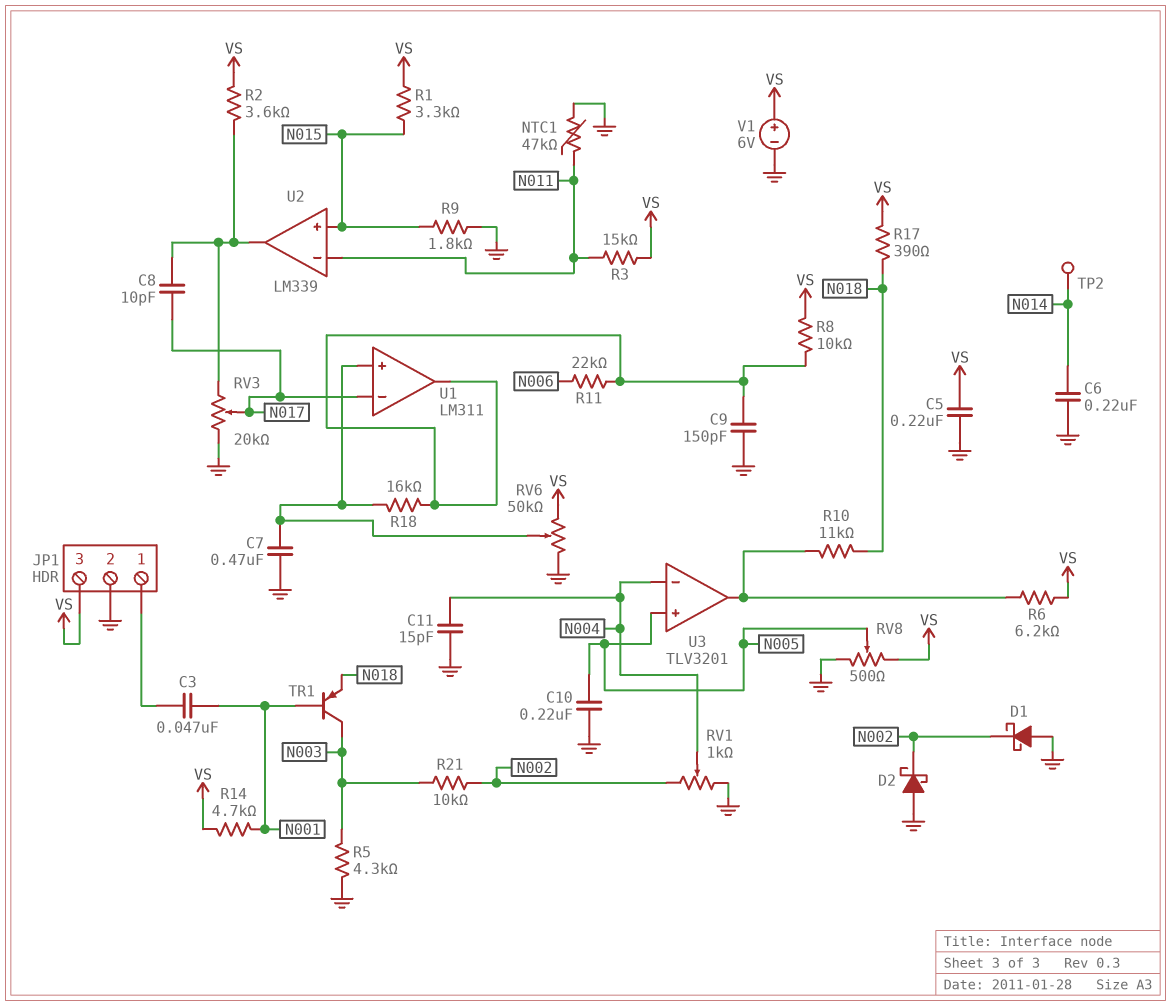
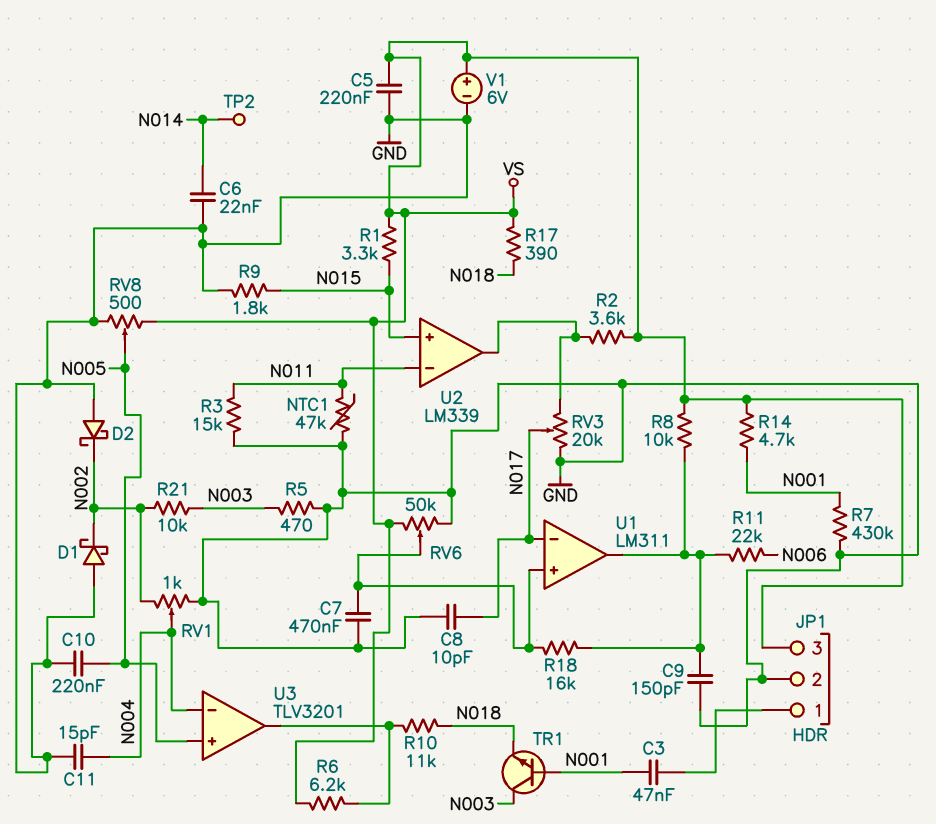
C6: 220nF (GND, N014) -> 22nF (GND, N014)
C8: 10pF (N017, U2/out) -> 10pF (GND, N017)
R3: 15k (N011, VS) -> 15k (GND, N011)
R5: 4.3k (GND, N003) -> 470 (GND, N003)
R7: none -> 430k (GND, N001)
TR1: PNP (B N001, C N003, E N018) -> NPN (B N001, C N003, E N018)

